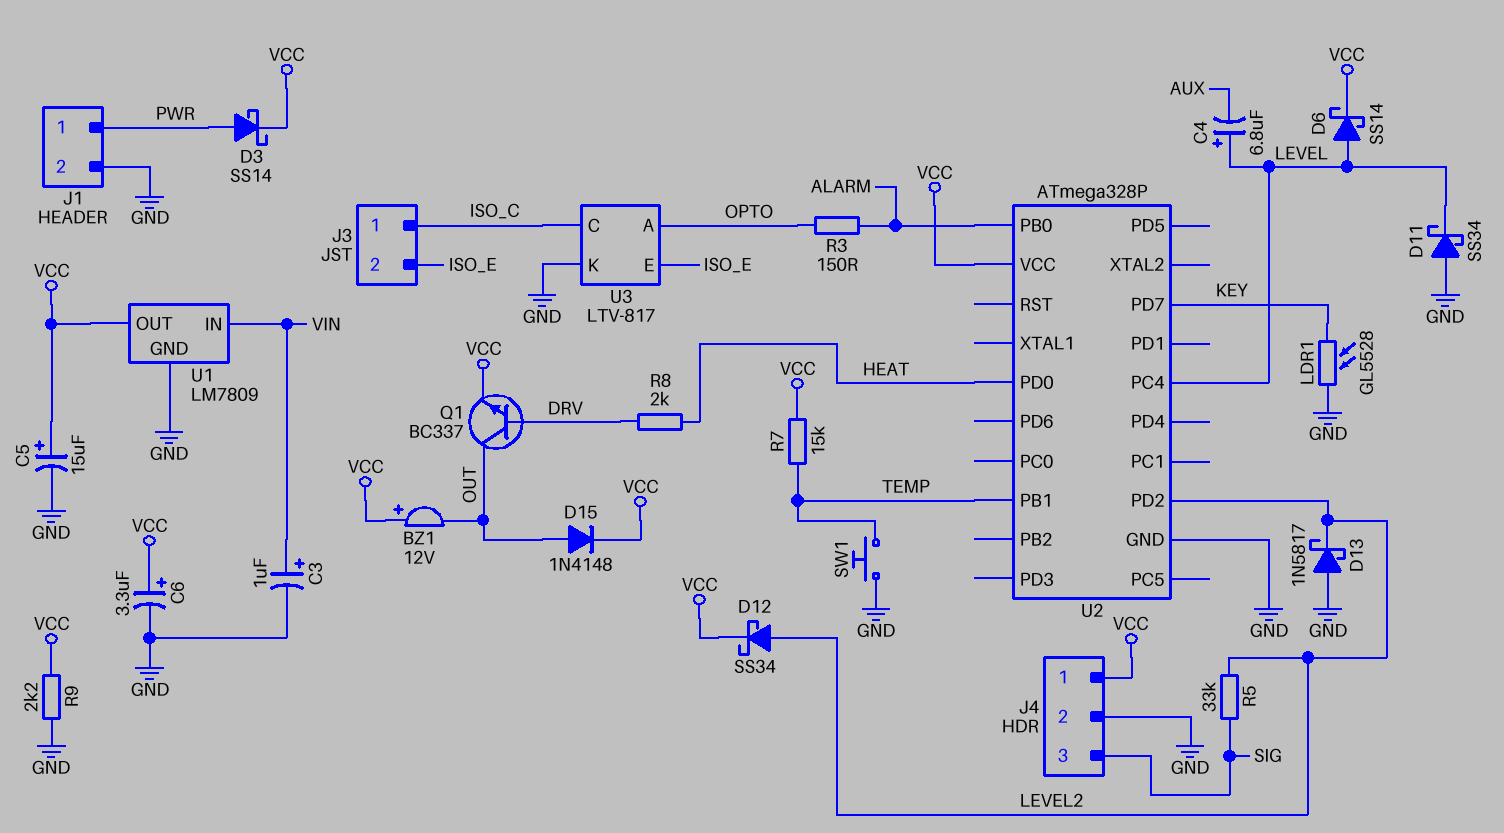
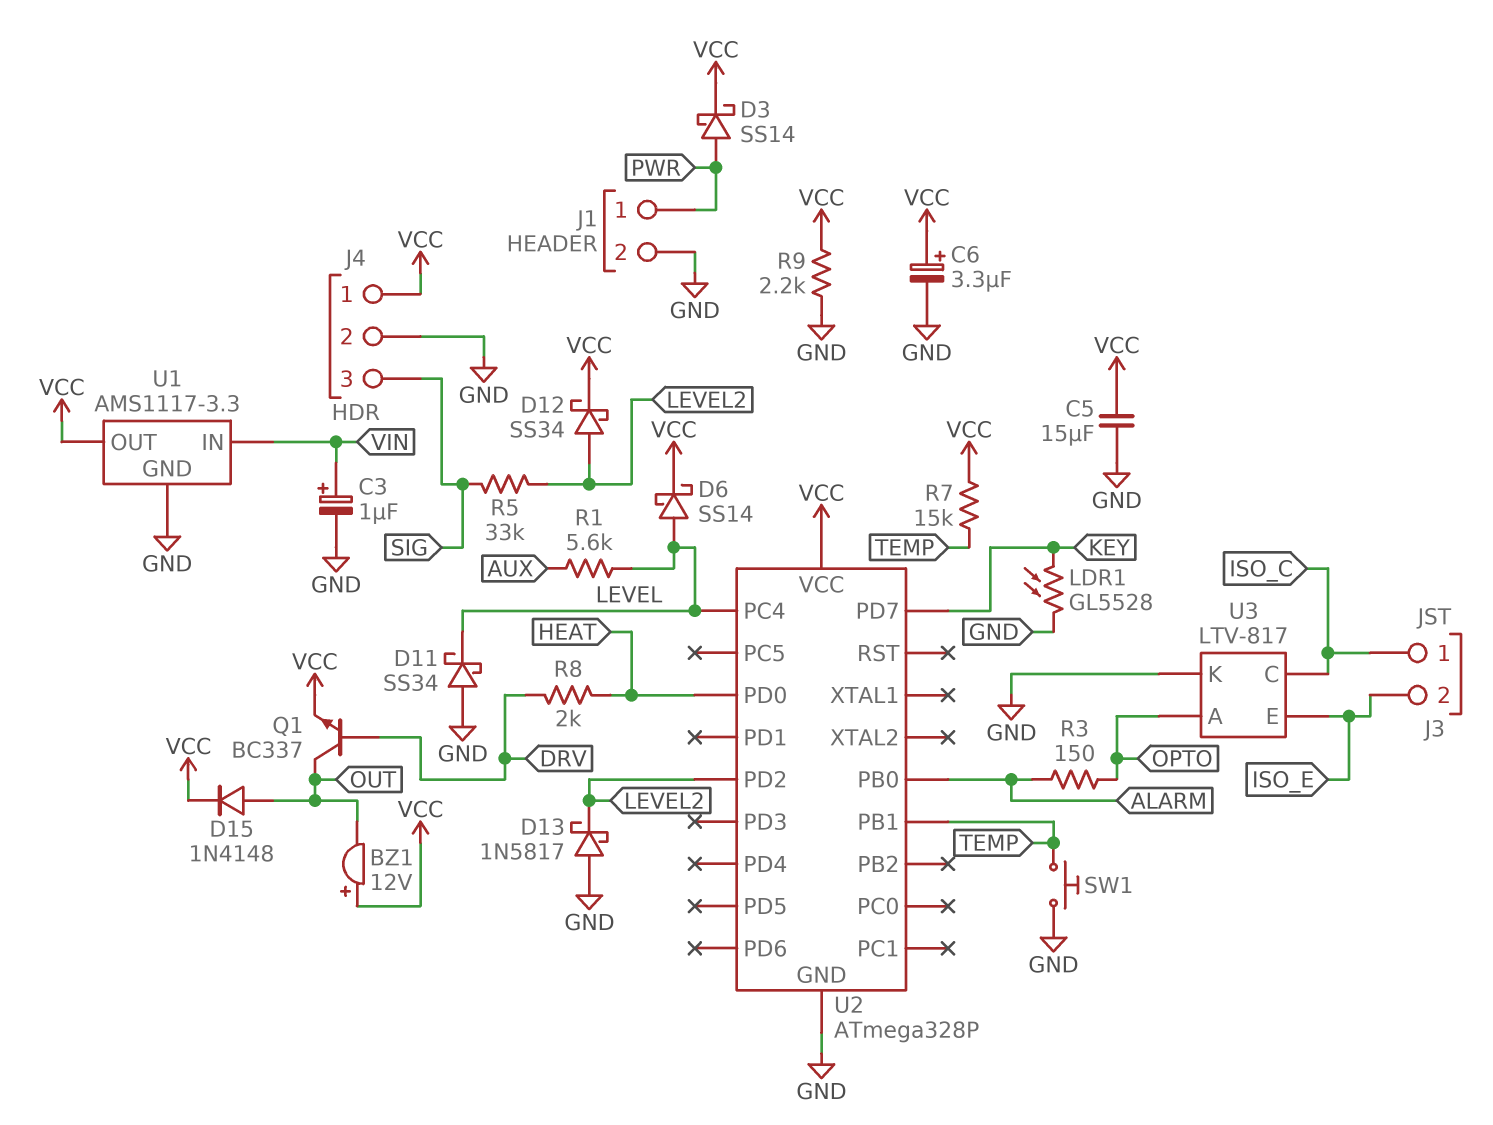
C4: 6.8uF (plus LEVEL, minus AUX) -> none
C5: 15uF (plus VCC, minus GND) -> 15uF (GND, VCC)
R1: none -> 5.6k (AUX, LEVEL)
U1: LM7809 -> AMS1117-3.3

